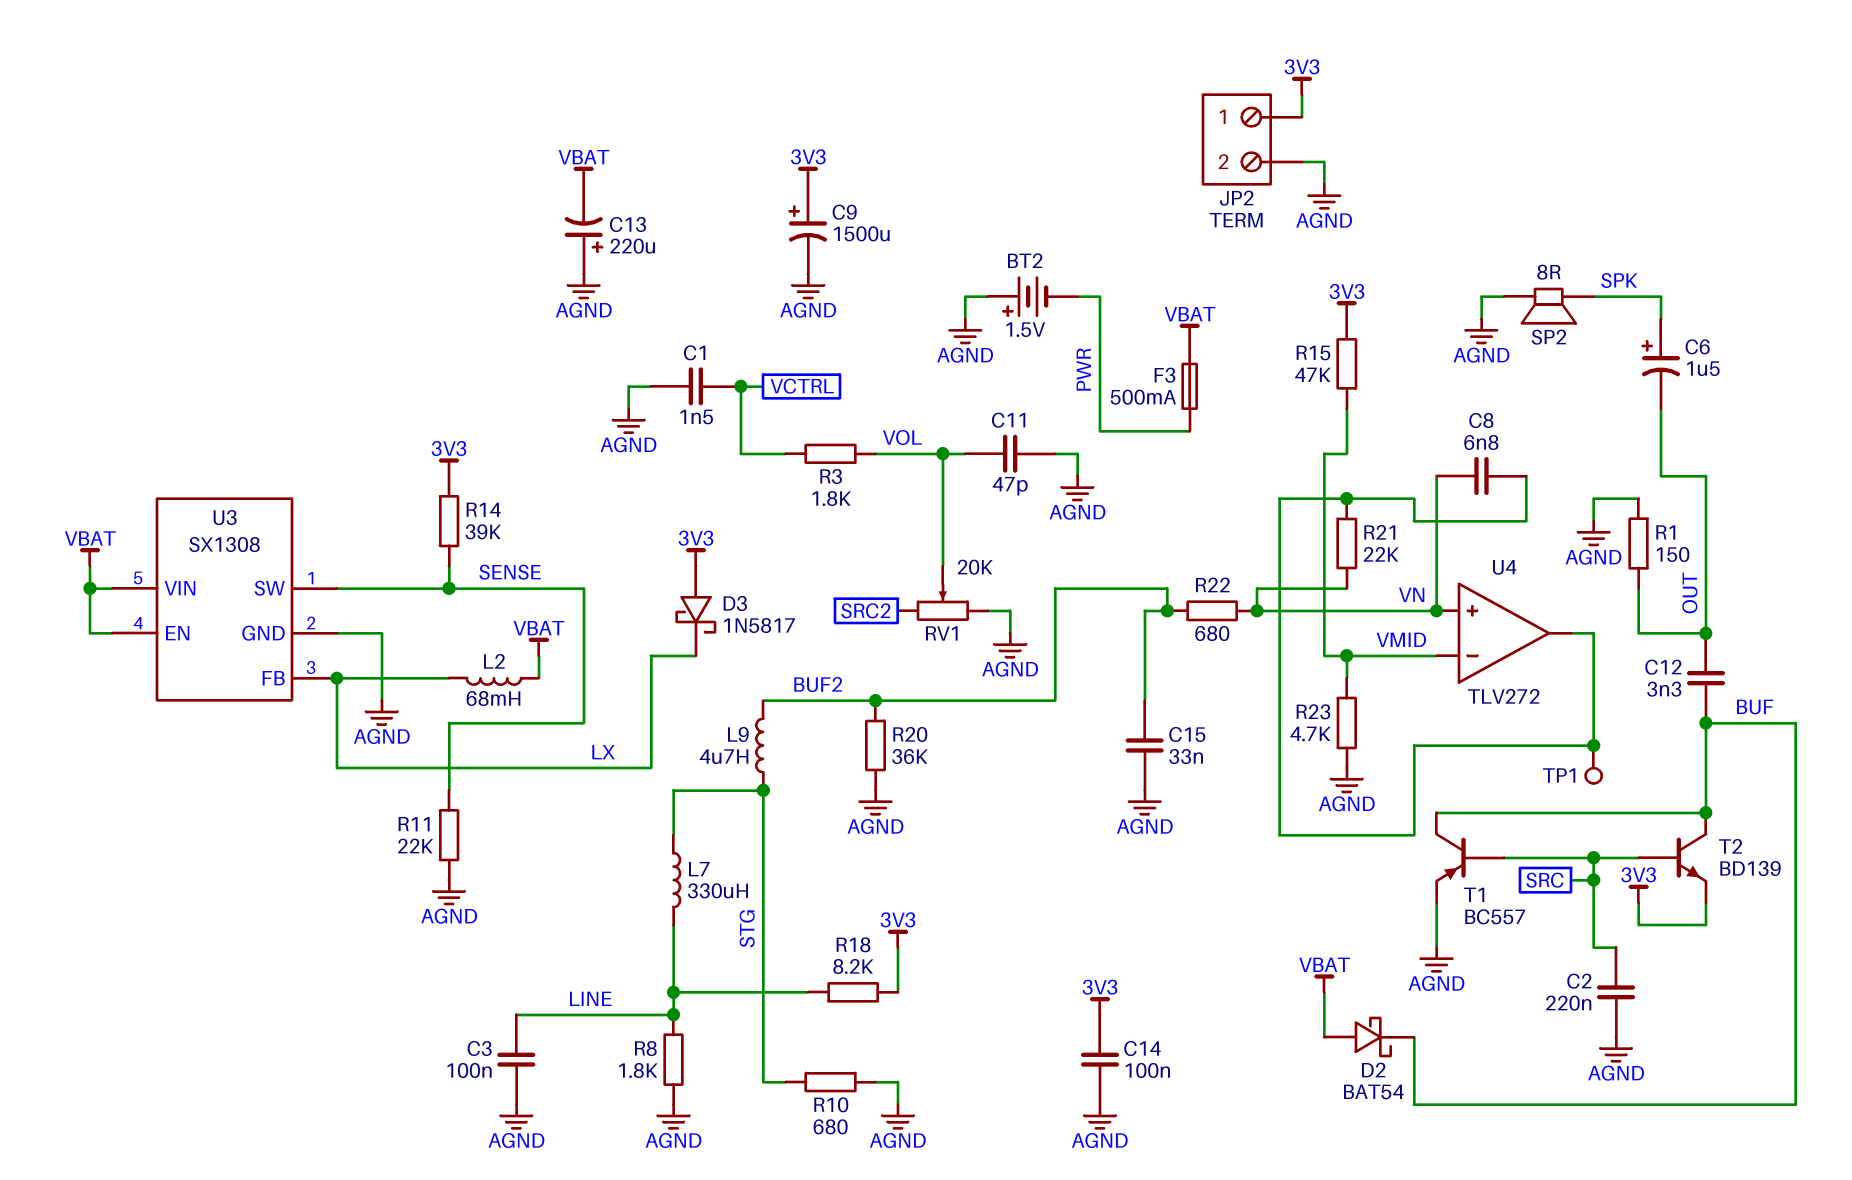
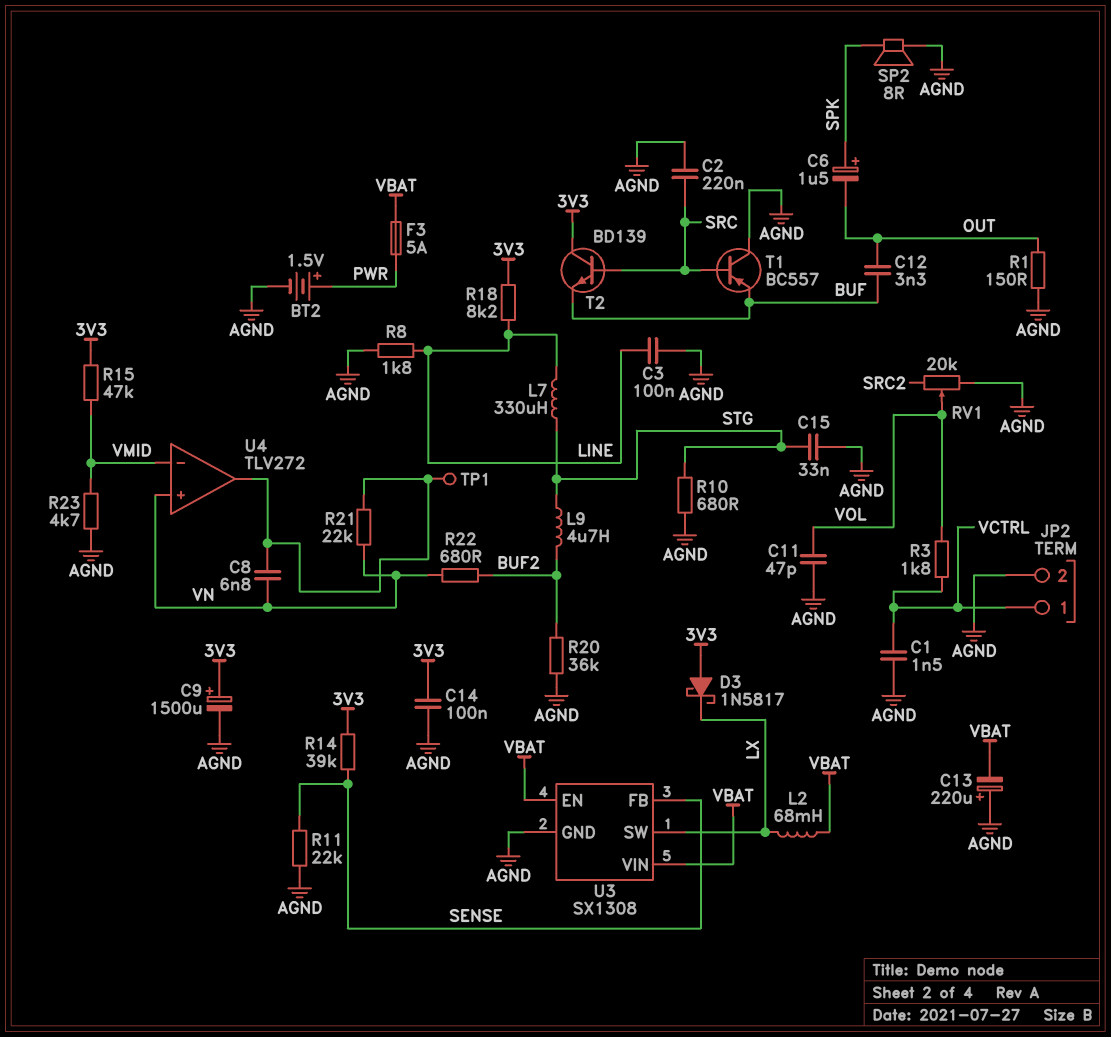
BT2: 1.5V (plus AGND, minus PWR) -> 1.5V (plus PWR, minus AGND)
C15: 33nF (AGND, BUF2) -> 33nF (AGND, STG)
D2: schottky BAT54 (A VBAT, K BUF) -> none
F3: 500mA (PWR, VBAT) -> 5A (PWR, VBAT)
JP2 pin 1: 3V3 -> VCTRL
T1: PNP BC557 (B SRC, C BUF, E AGND) -> PNP BC557 (B SRC, C AGND, E BUF)
T2: NPN BD139 (B SRC, C BUF, E 3V3) -> NPN BD139 (B SRC, C 3V3, E BUF)
U3 pin FB: LX -> SENSE
U3 pin SW: SENSE -> LX

